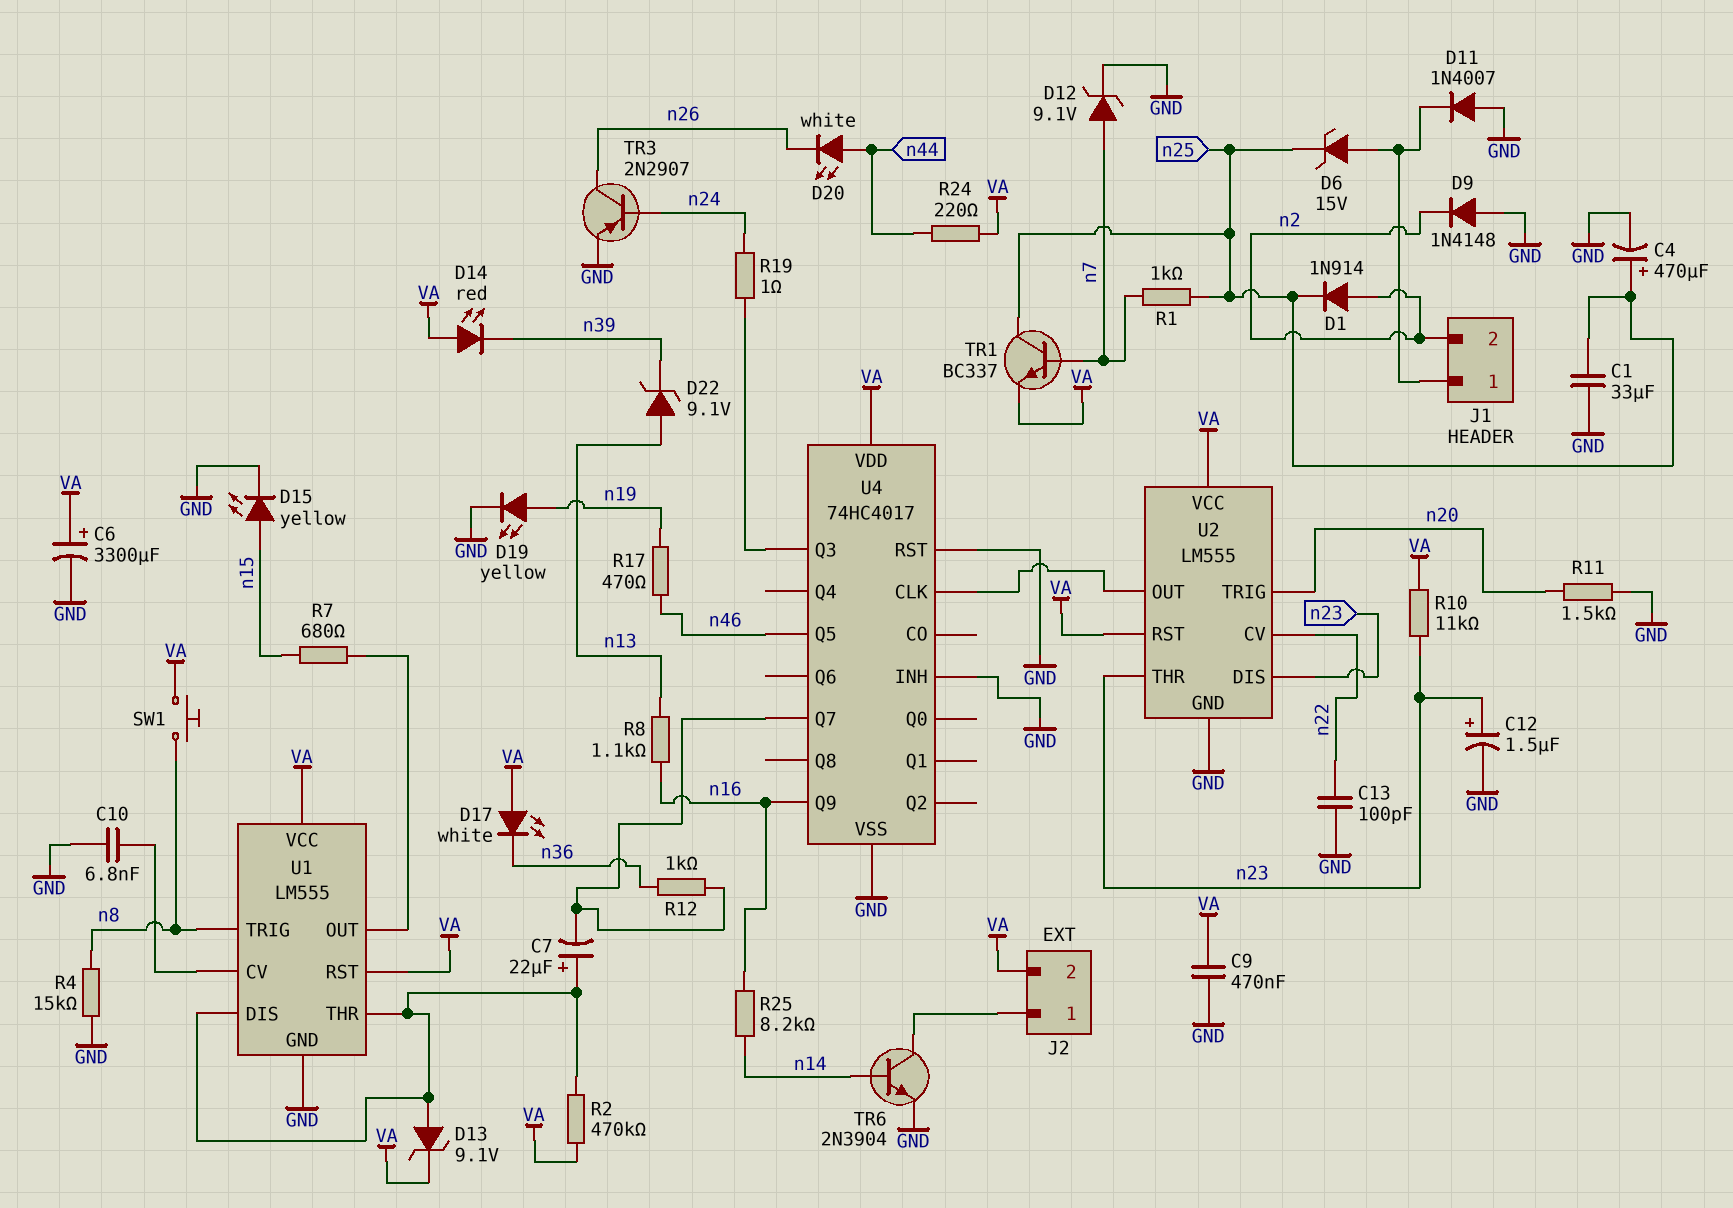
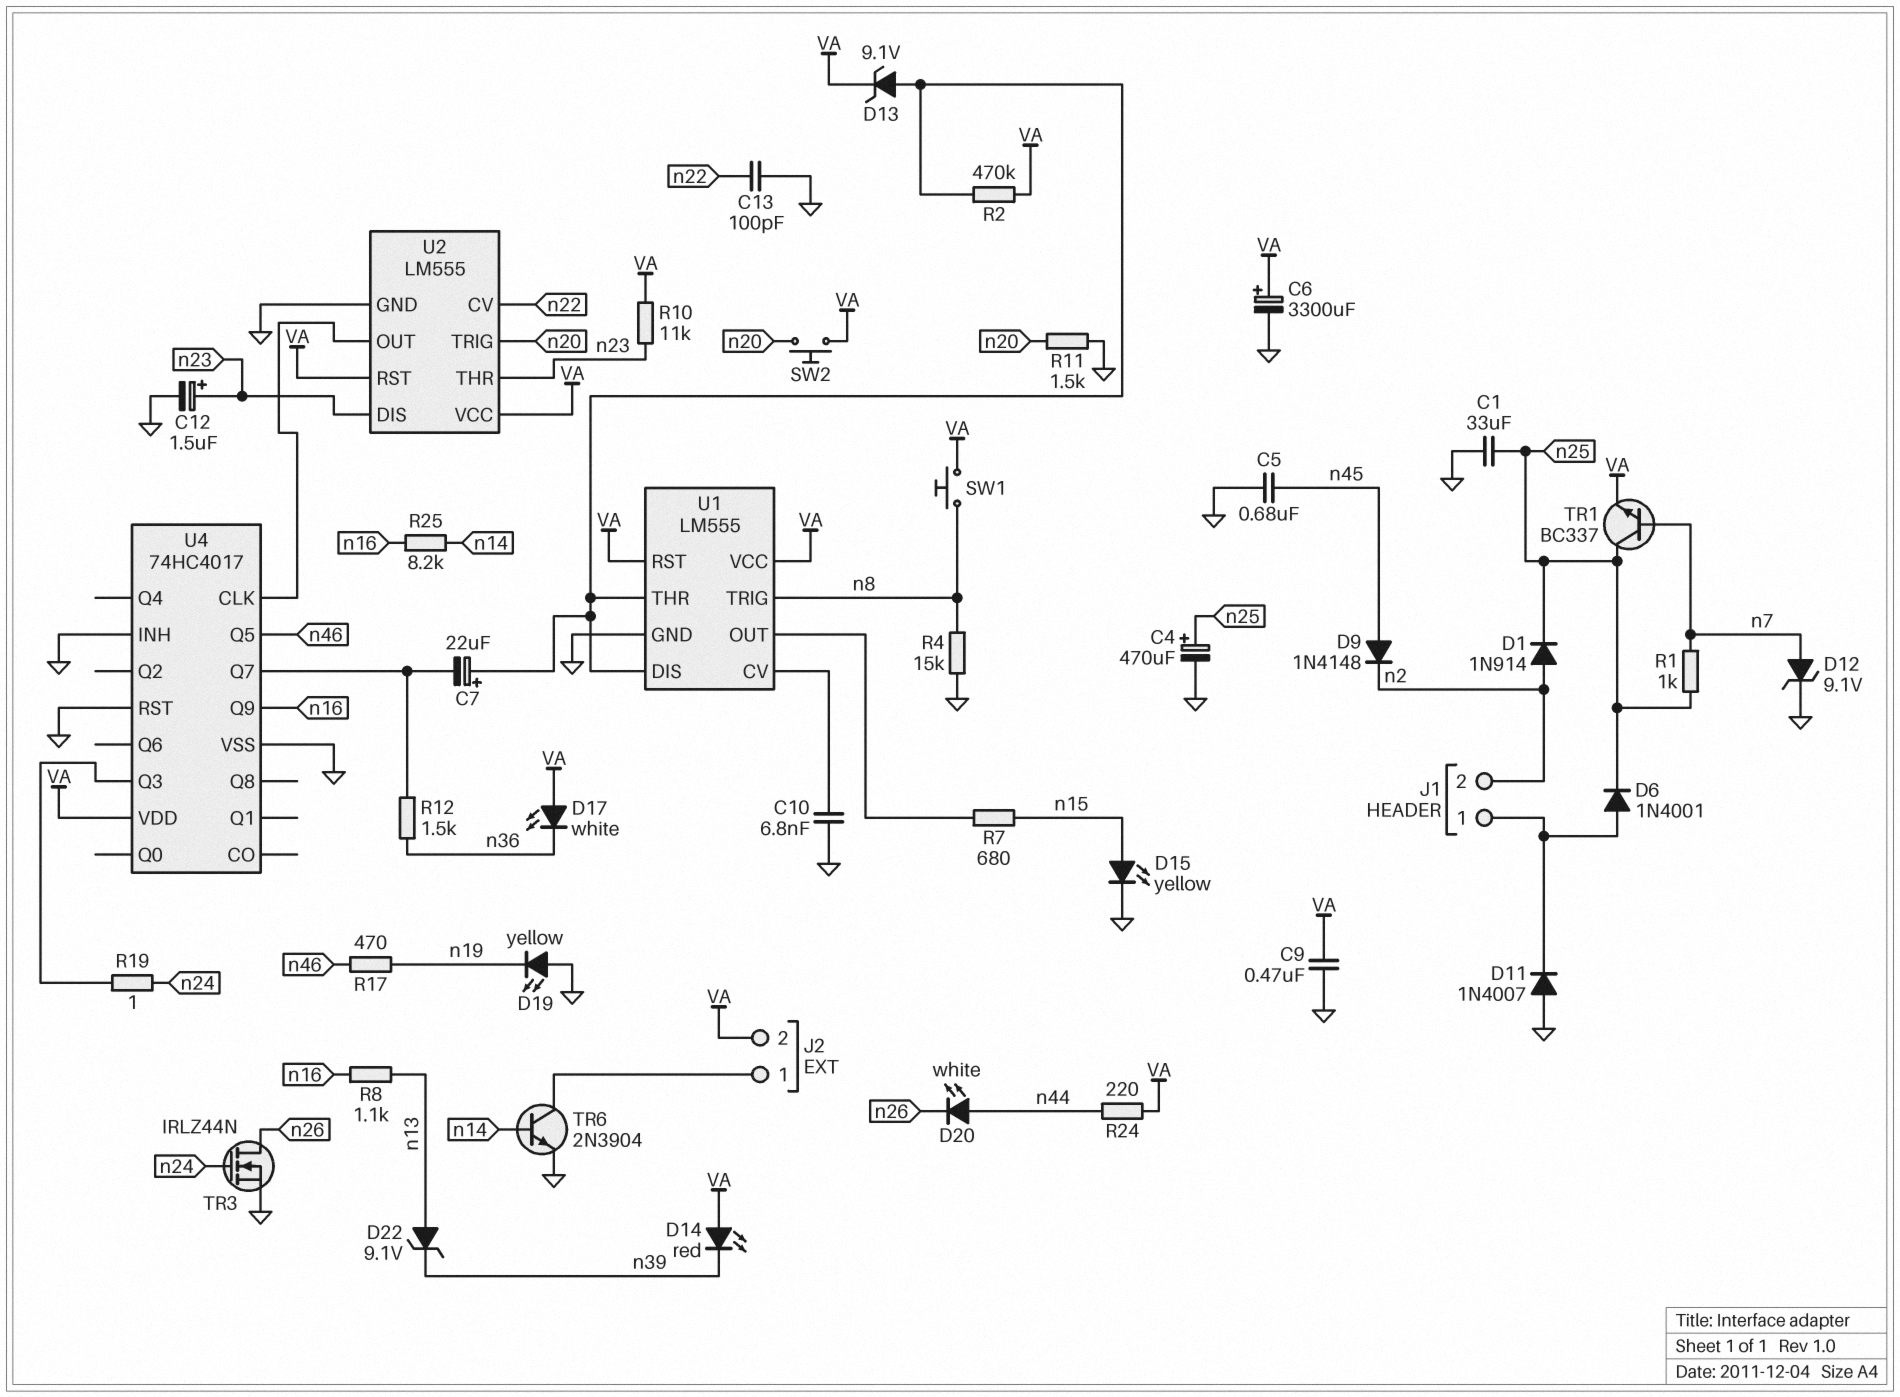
C5: none -> 680nF (GND, n45)
D6: zener 15V (A J1/1, K n25) -> diode 1N4001 (A J1/1, K n25)
D9: diode 1N4148 (A GND, K n2) -> diode 1N4148 (A n45, K n2)
D19: LED yellow (A n19, K GND) -> LED yellow (A GND, K n19)
R12: 1k (U4/Q7, n36) -> 1.5k (U4/Q7, n36)
SW2: none -> button (VA, n20)
TR3: PNP 2N2907 (B n24, C n26, E GND) -> NMOS IRLZ44N (G n24, D n26, S GND)

